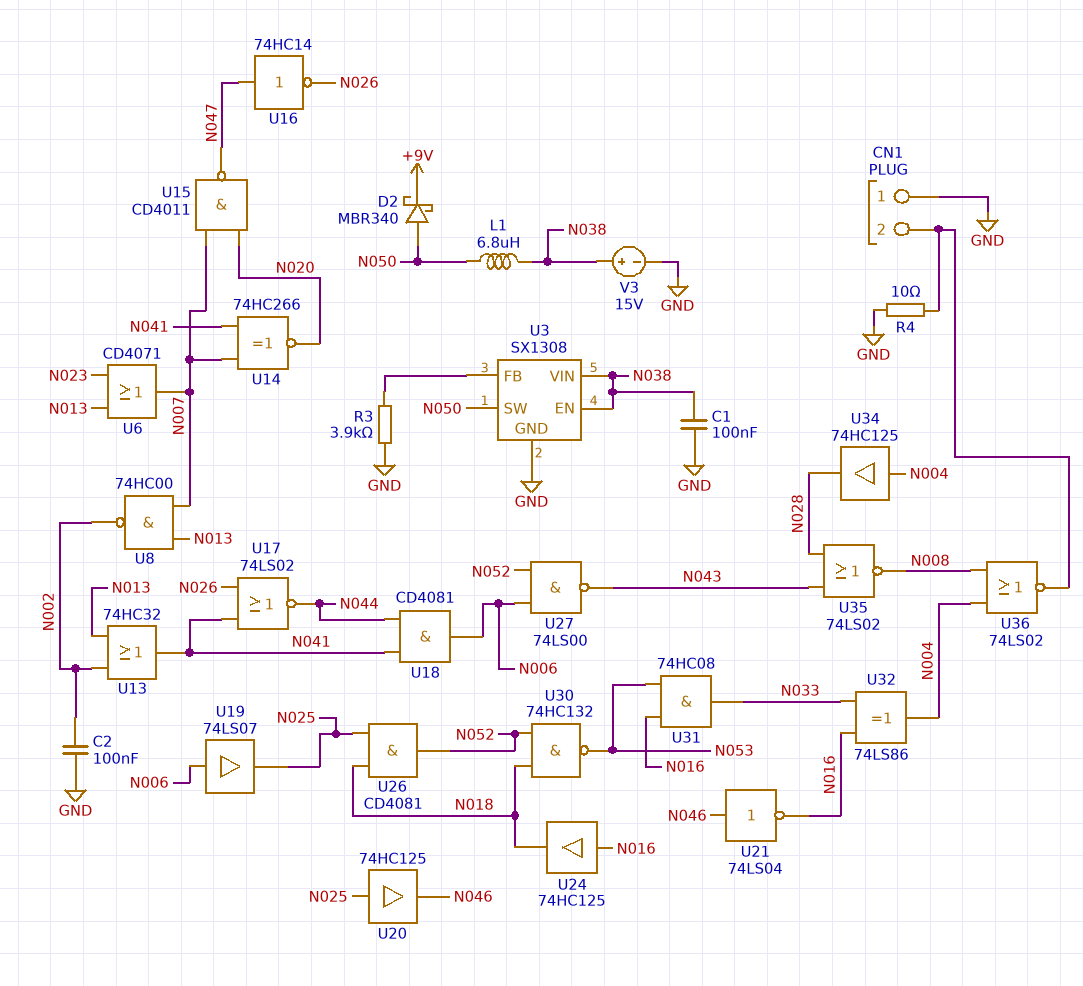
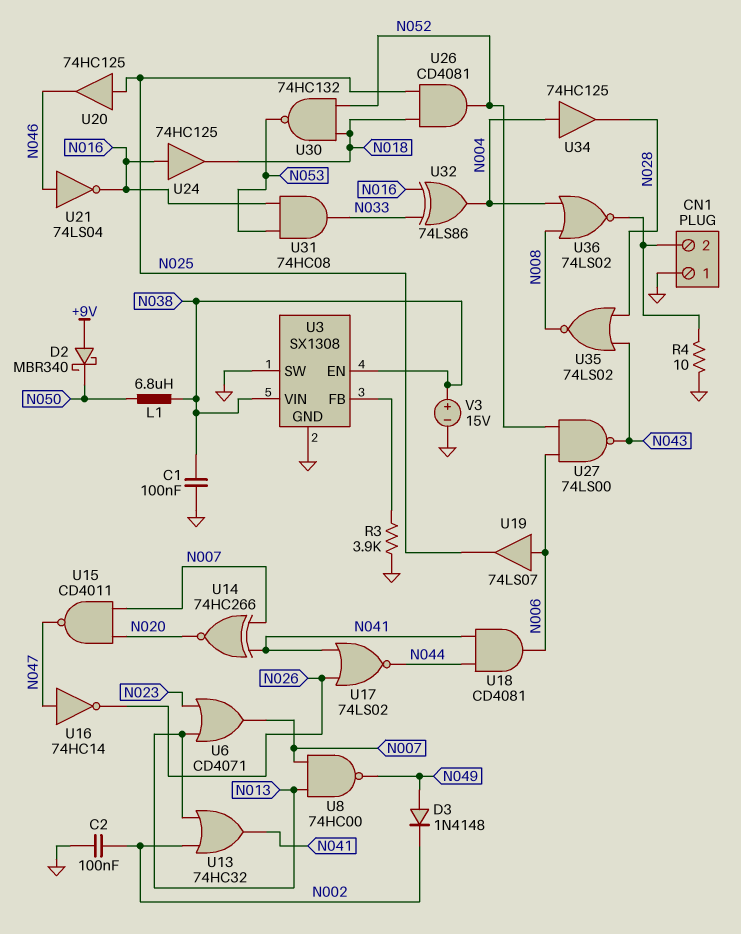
D2: schottky MBR340 (A N050, K +9V) -> schottky MBR340 (A +9V, K N050)
D3: none -> diode 1N4148 (A N049, K N002)
U3 pin SW: N050 -> GND
U8: NAND 74HC00 (in N007, in N013, out N002) -> NAND 74HC00 (in N007, in N013, out N049)

